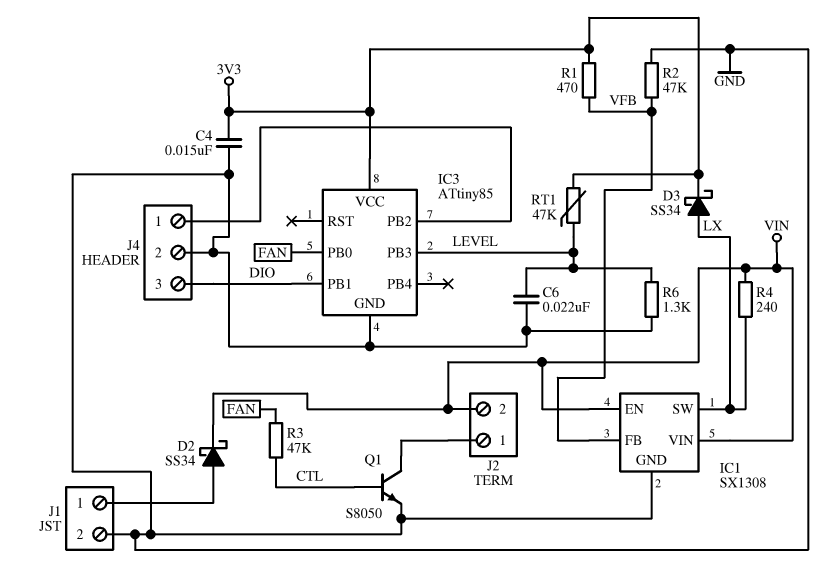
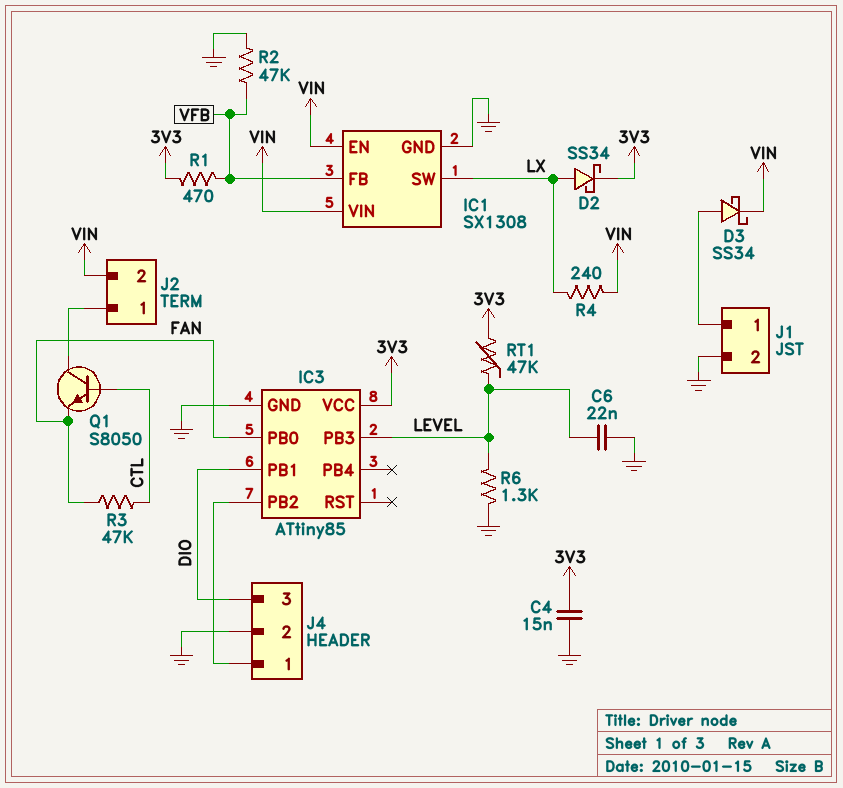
D2: schottky SS34 (A J1/1, K VIN) -> schottky SS34 (A LX, K 3V3)
D3: schottky SS34 (A LX, K 3V3) -> schottky SS34 (A J1/1, K VIN)
Q1: NPN S8050 (B CTL, C J2/1, E GND) -> NPN S8050 (B CTL, C J2/1, E FAN)

